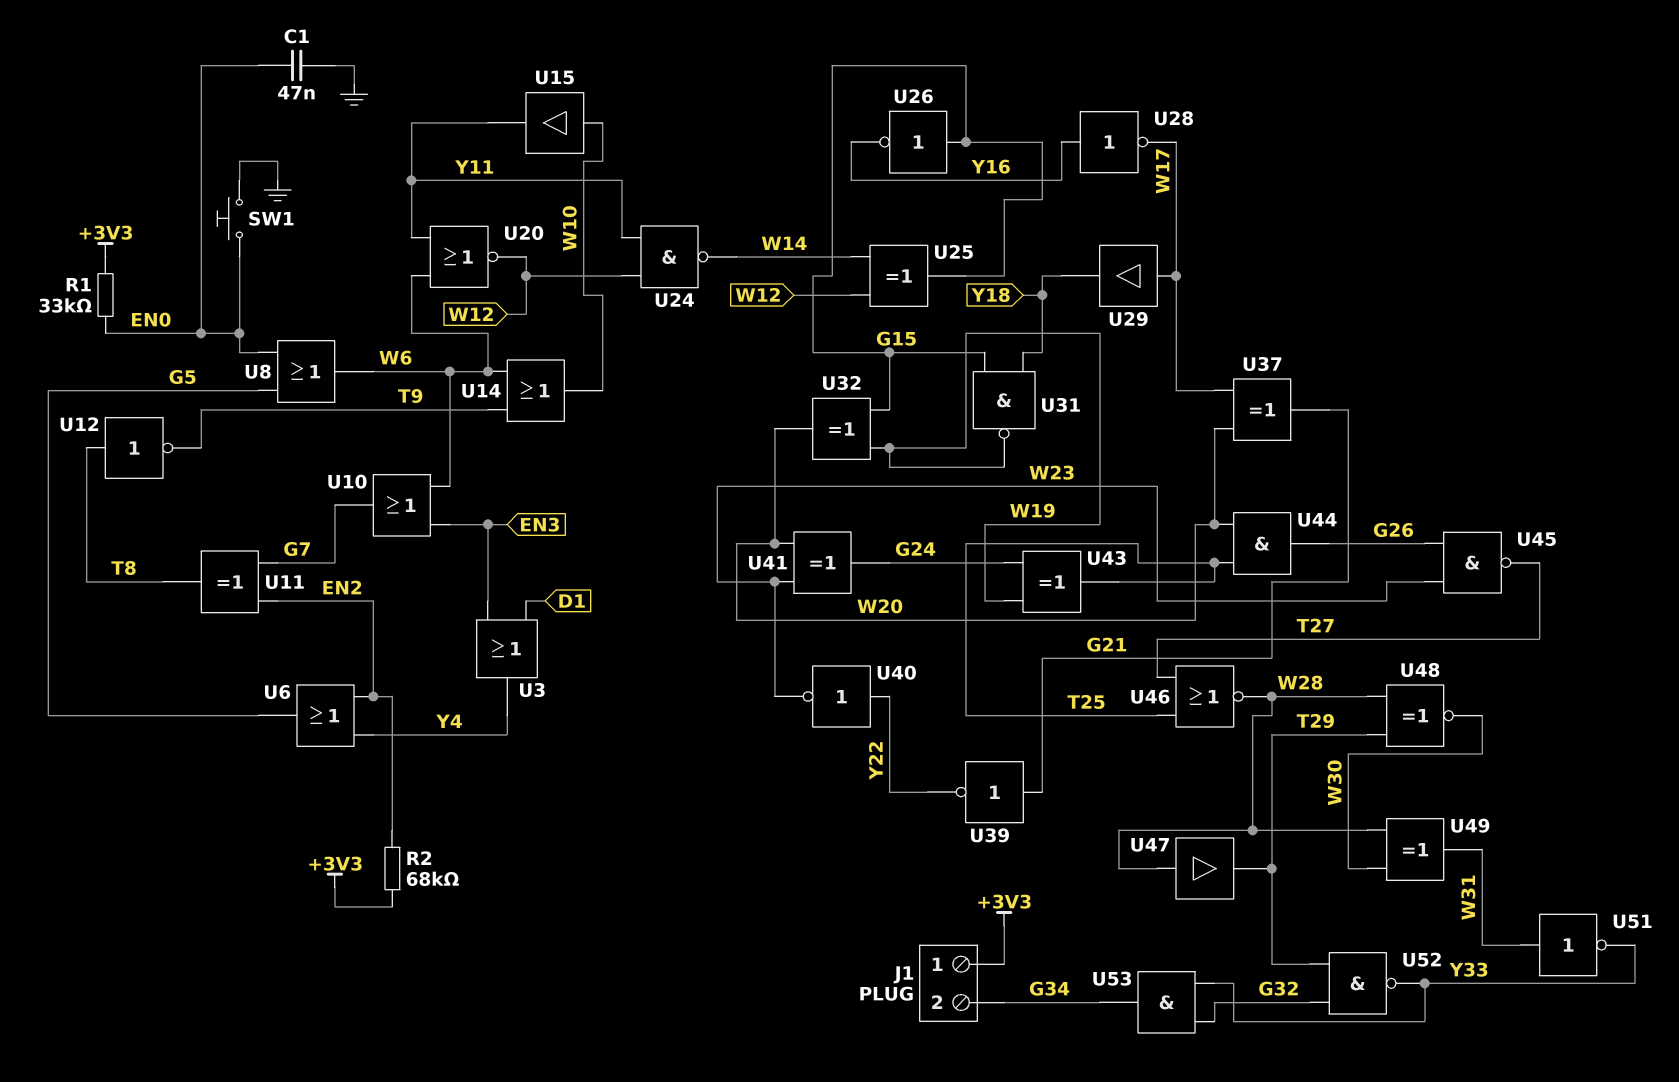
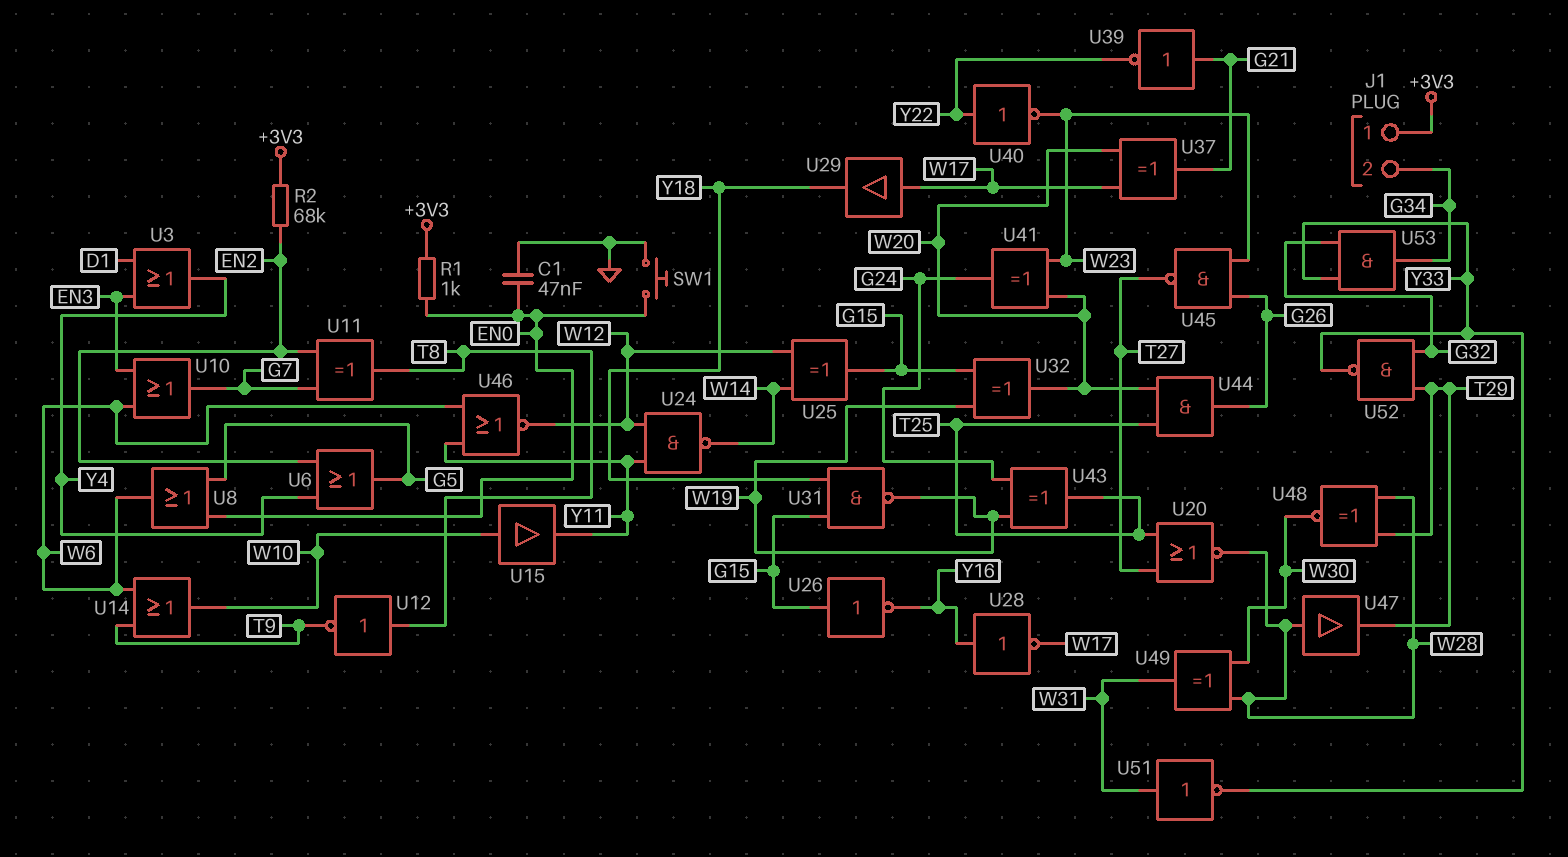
R1: 33k (+3V3, EN0) -> 1k (+3V3, EN0)
U20: NOR (in W6, in Y11, out W12) -> NOR (in T25, in T27, out W28)
U46: NOR (in T25, in T27, out W28) -> NOR (in W6, in Y11, out W12)

